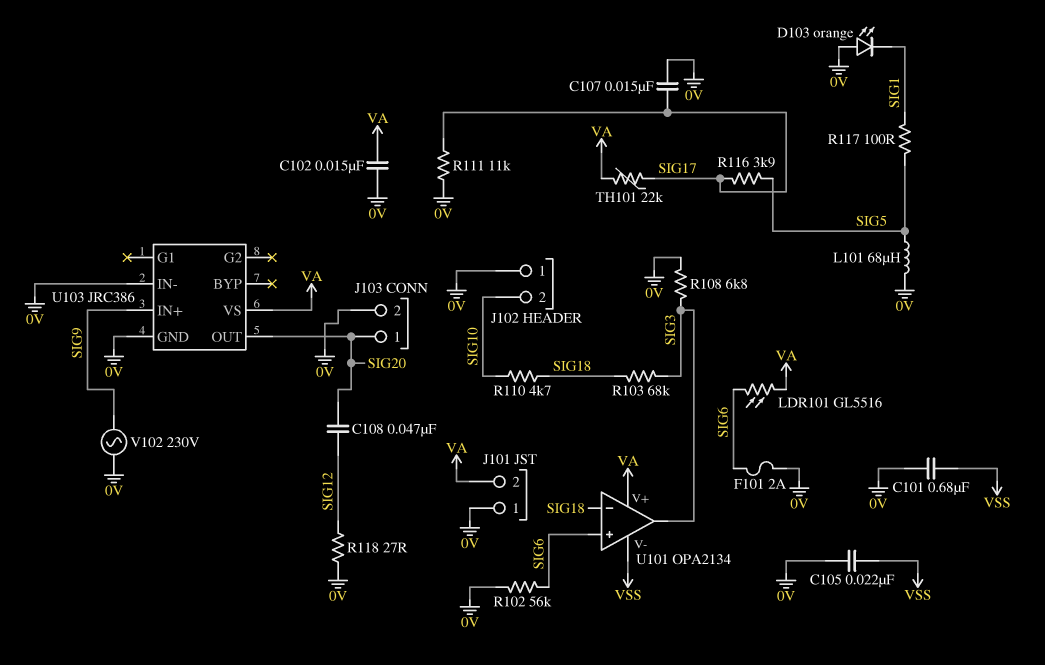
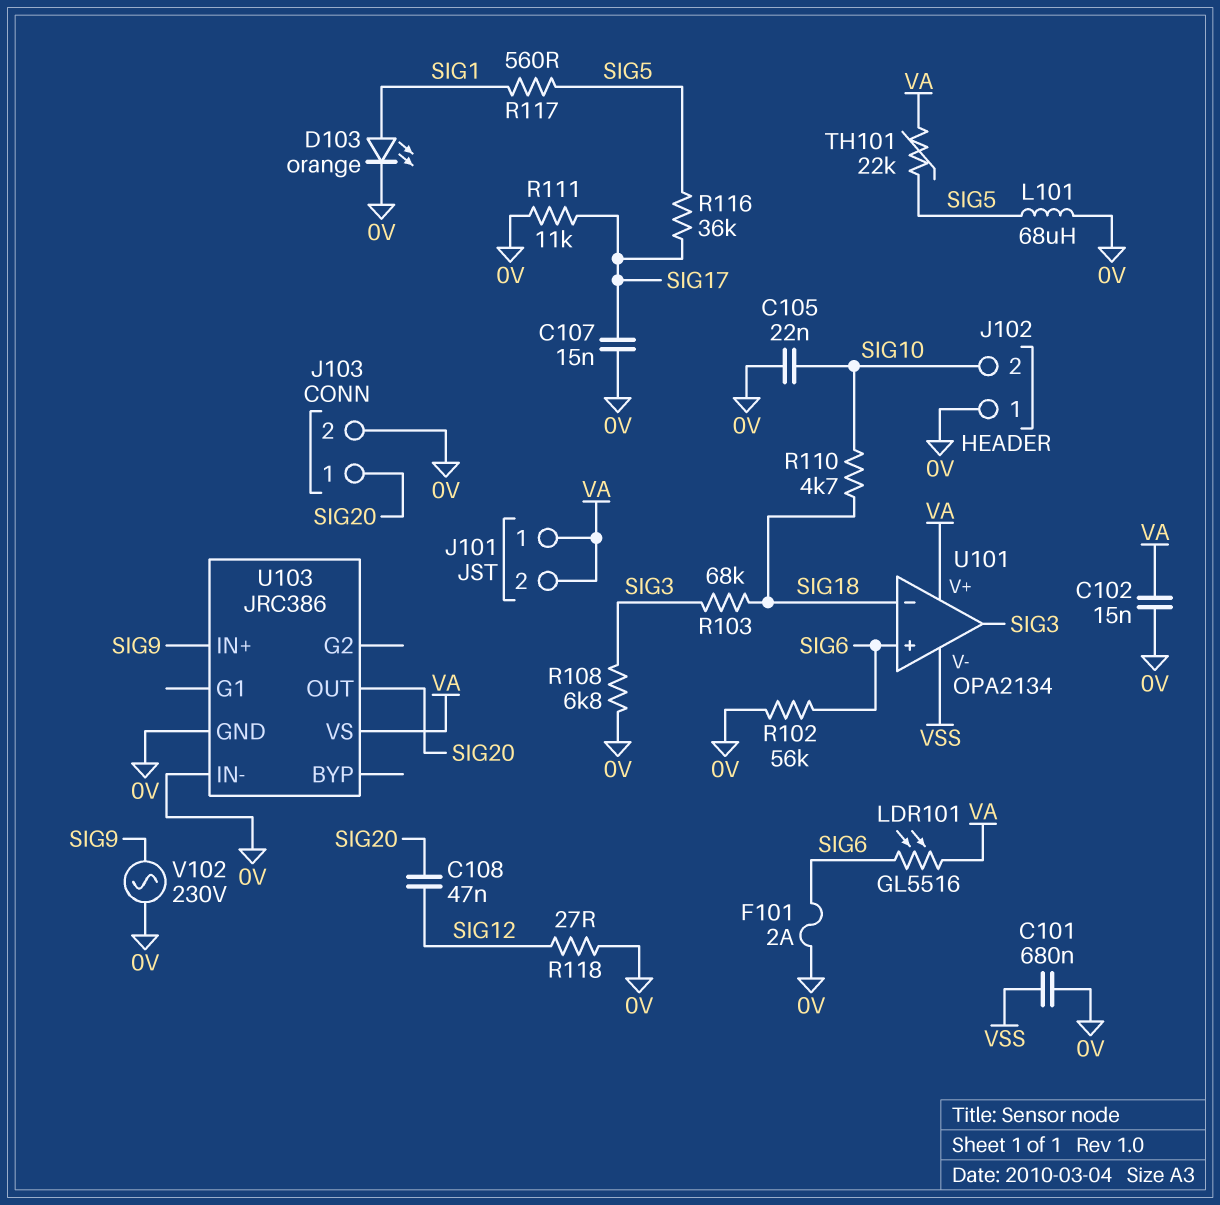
C105: 22nF (0V, VSS) -> 22nF (0V, SIG10)
D103: LED orange (A 0V, K SIG1) -> LED orange (A SIG1, K 0V)
J101 pin 1: 0V -> VA
R116: 3.9k (SIG5, SIG17) -> 36k (SIG5, SIG17)
R117: 100 (SIG1, SIG5) -> 560 (SIG1, SIG5)
TH101: 22k (SIG17, VA) -> 22k (SIG5, VA)

